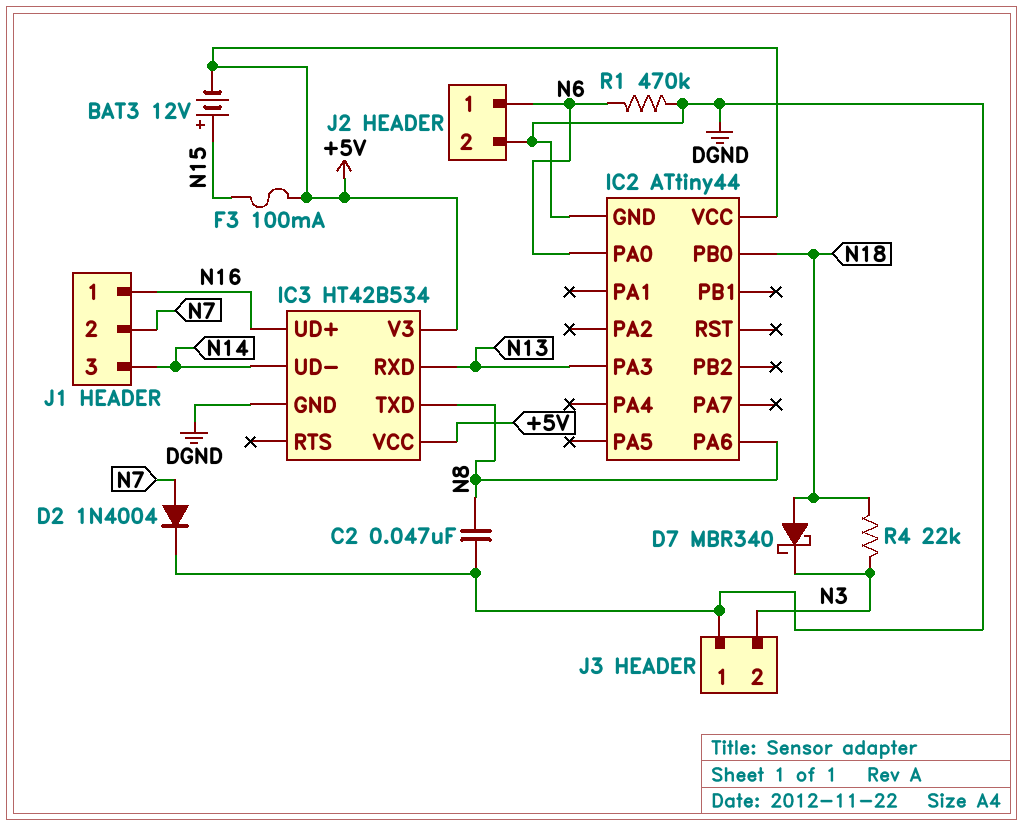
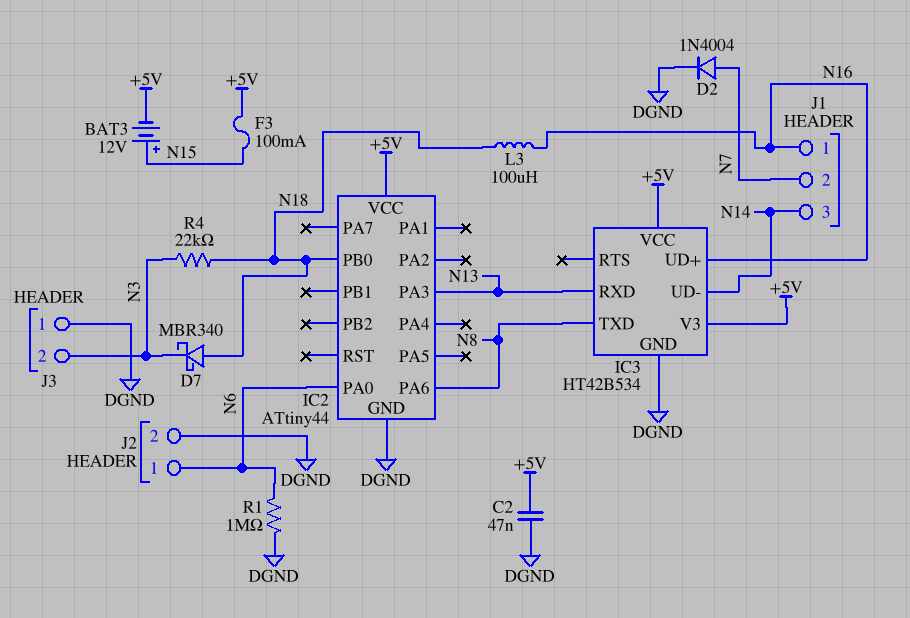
C2: 47nF (DGND, N8) -> 47nF (+5V, DGND)
L3: none -> 100uH (N16, N18)
R1: 470k (DGND, N6) -> 1M (DGND, N6)

